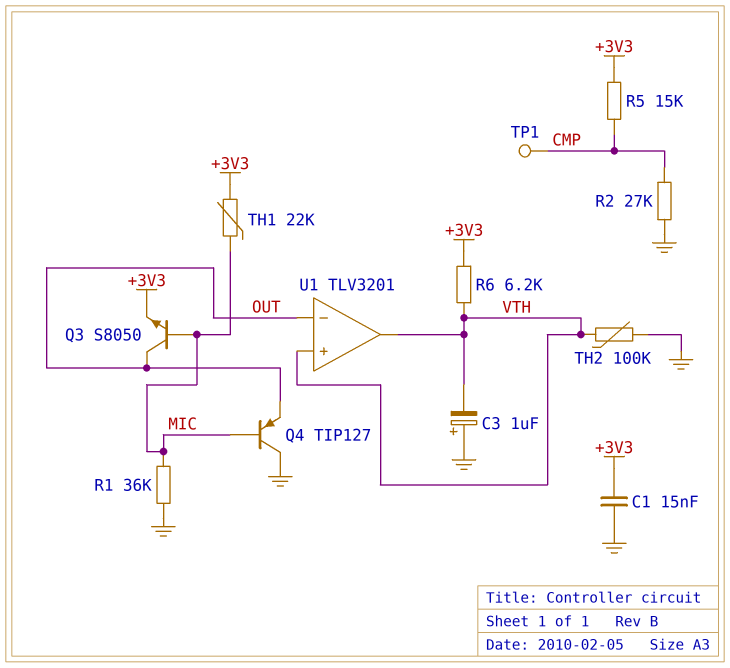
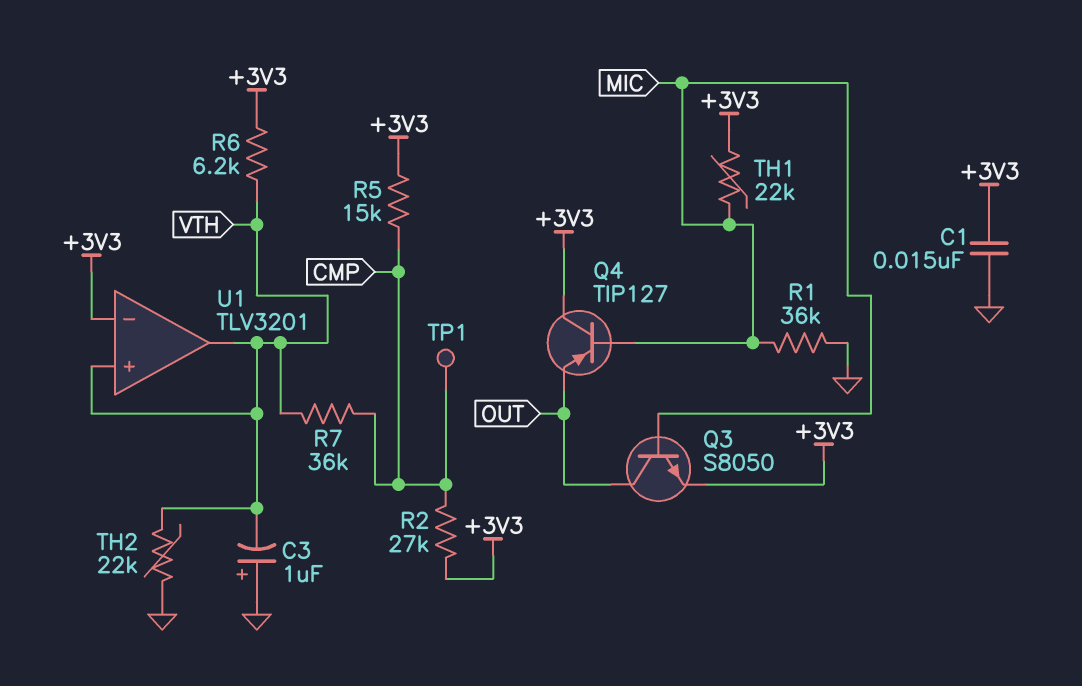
Q4: PNP TIP127 (B MIC, C GND, E OUT) -> PNP TIP127 (B MIC, C +3V3, E OUT)
R2: 27k (CMP, GND) -> 27k (+3V3, CMP)
R7: none -> 36k (CMP, VTH)
TH2: 100k (GND, VTH) -> 22k (GND, VTH)
U1 pin in-: OUT -> +3V3

